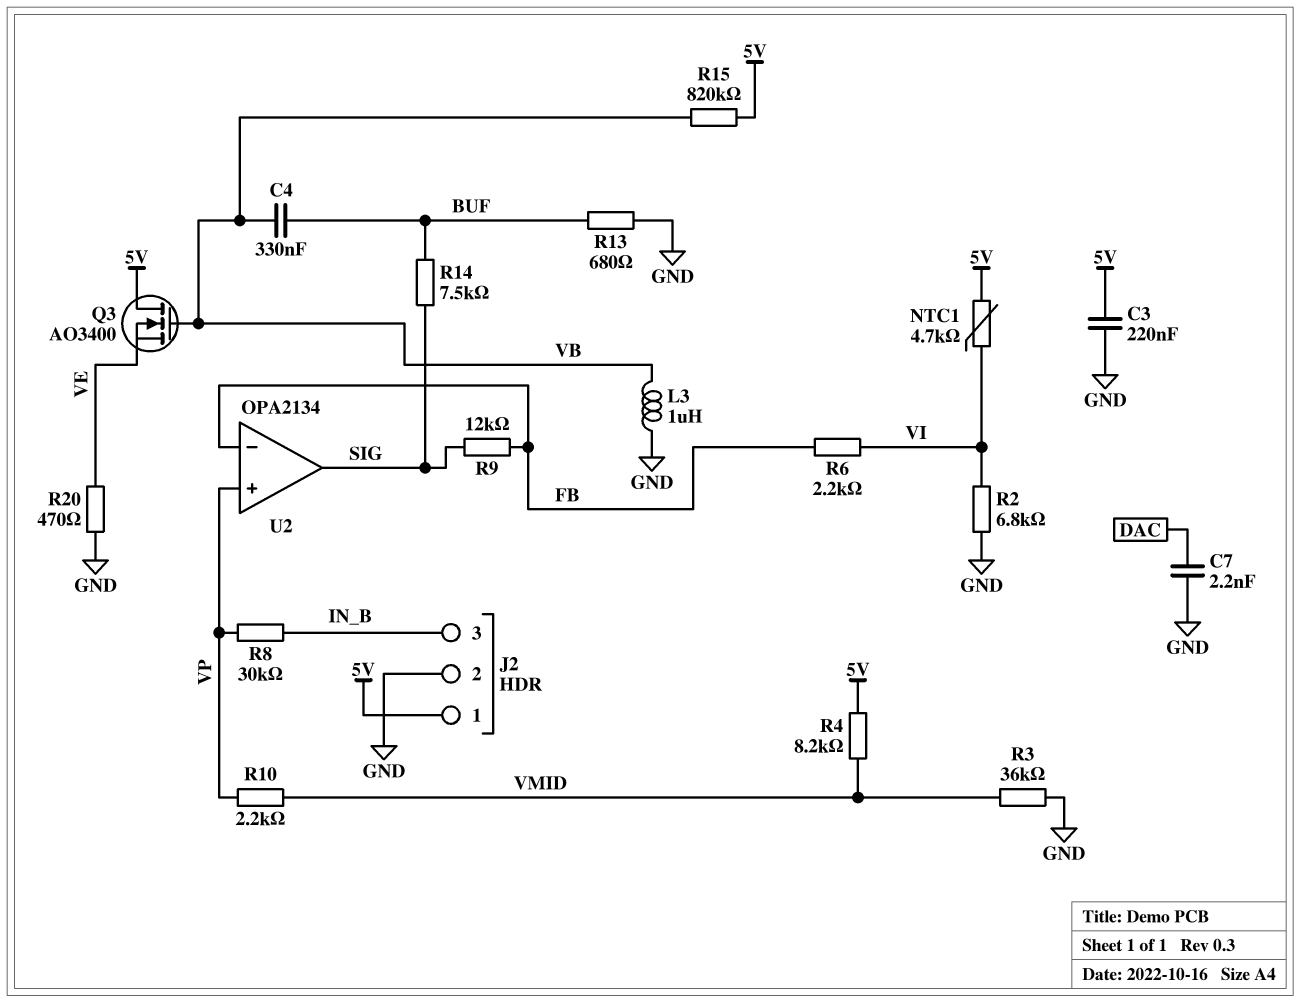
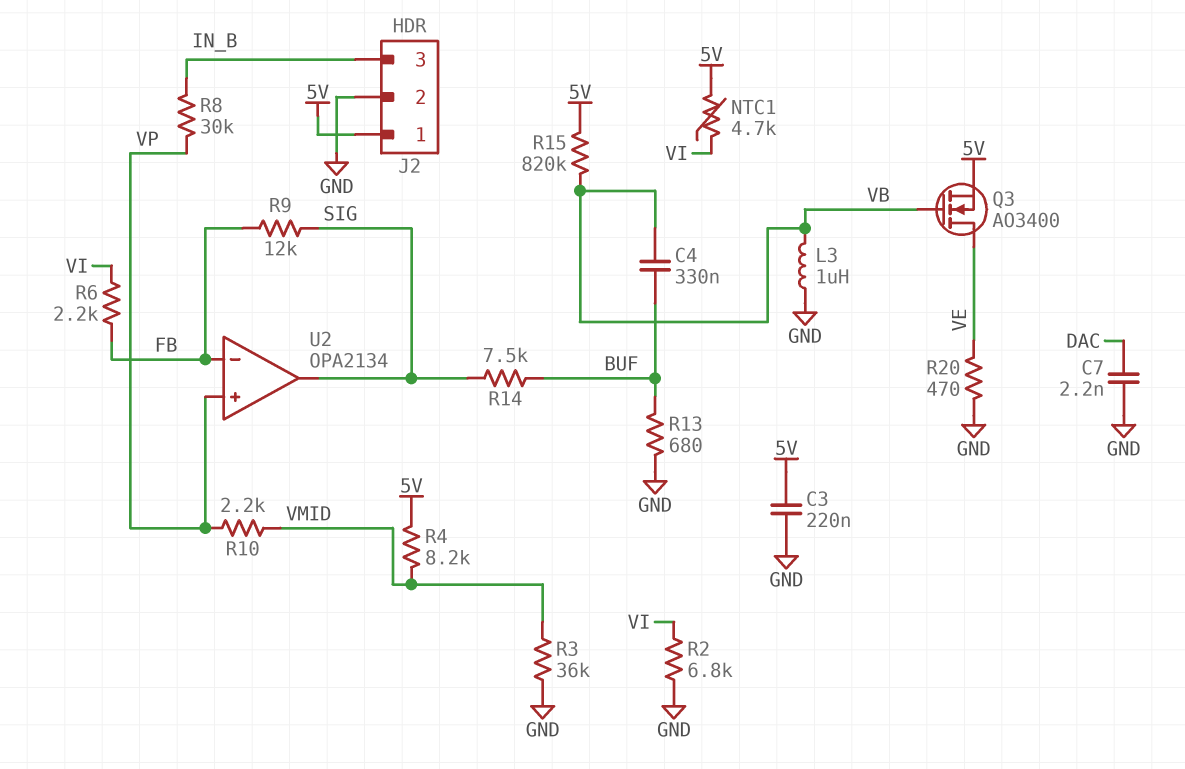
Q3: NMOS AO3400 (G VB, D 5V, S VE) -> NMOS AO3400 (G VB, D VE, S 5V)

